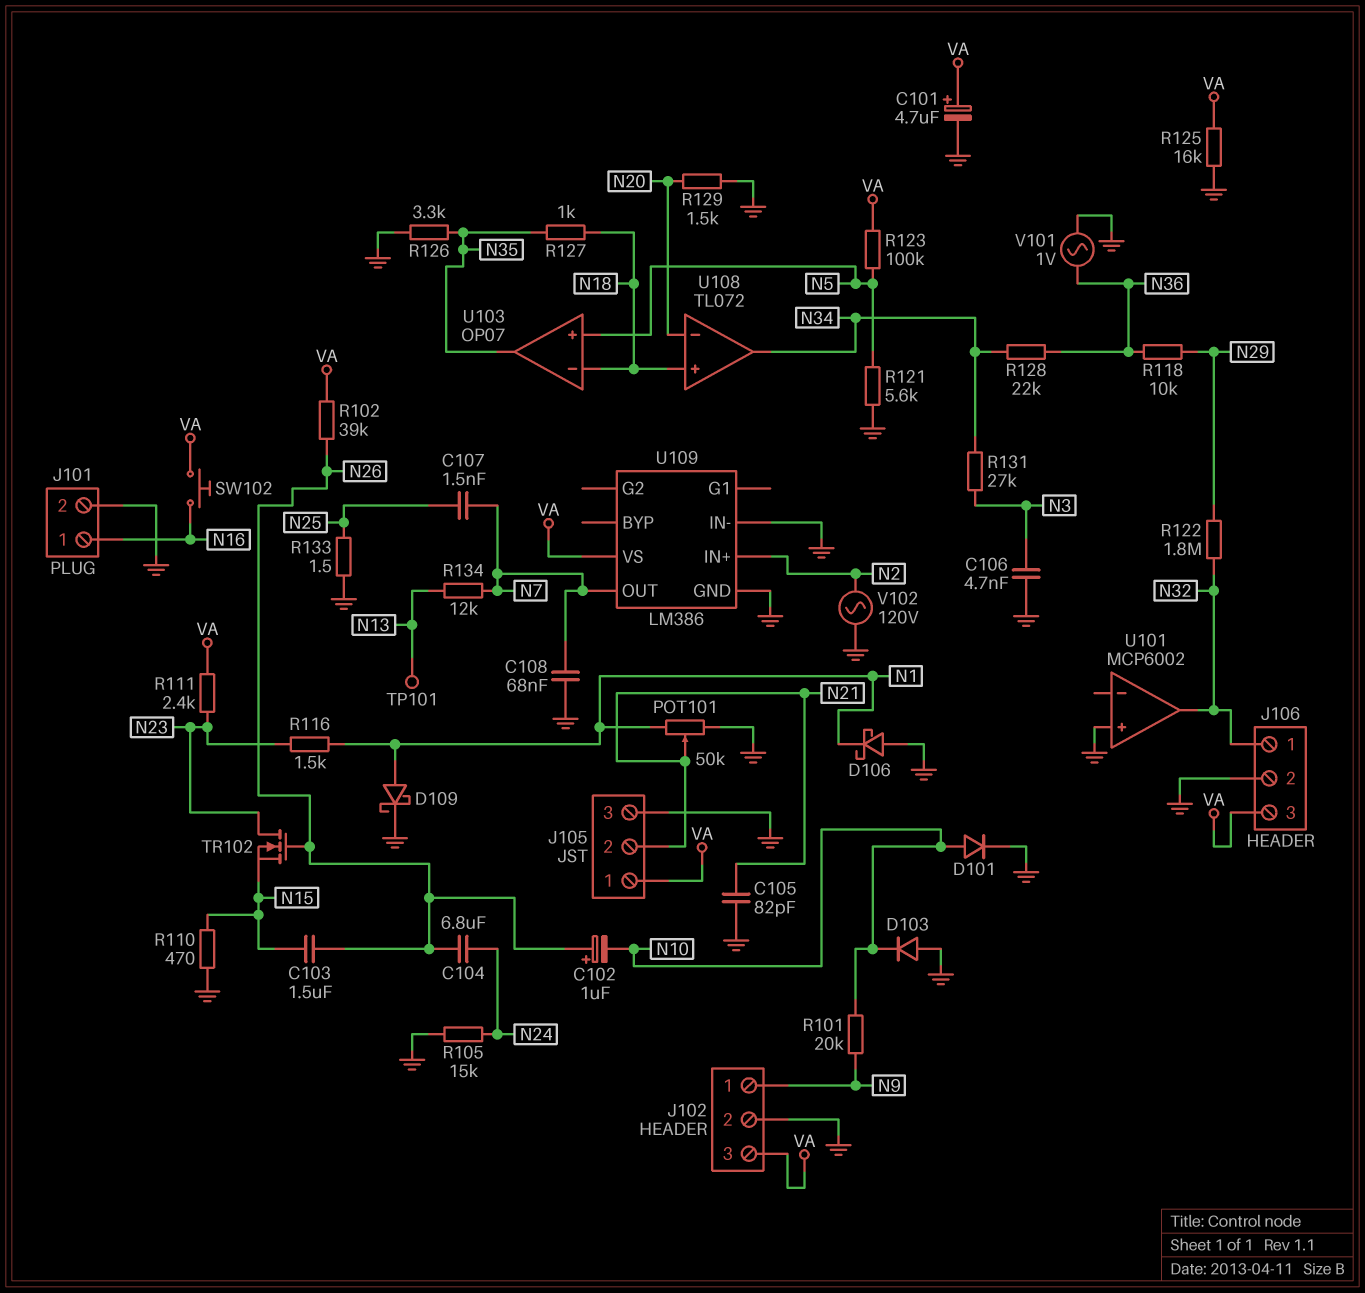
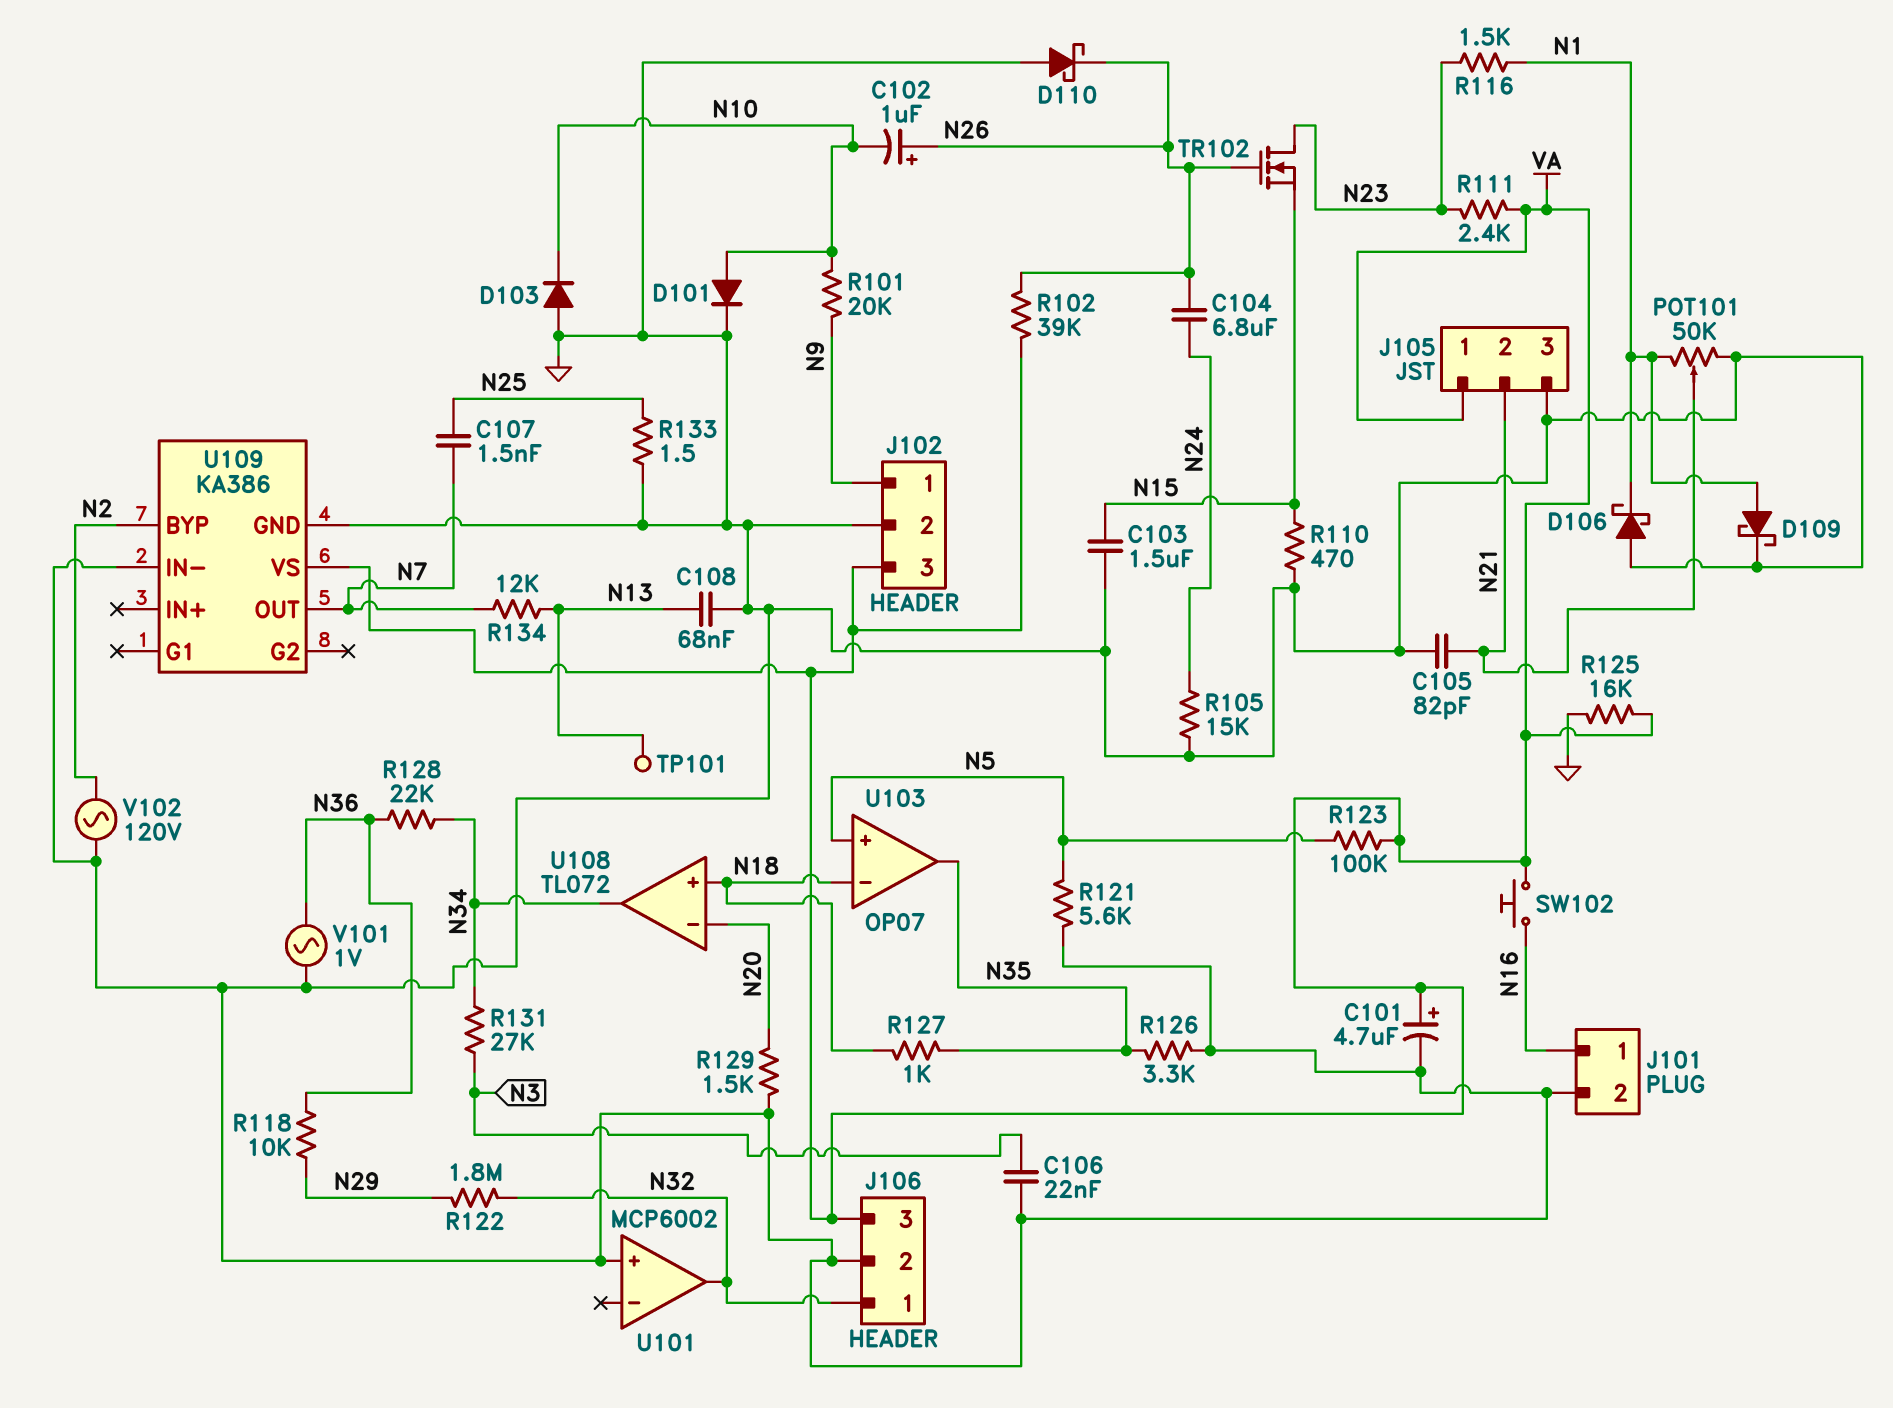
C103: 1.5uF (N15, N26) -> 1.5uF (GND, N15)
C106: 4.7nF (GND, N3) -> 22nF (GND, N3)
C108: 68nF (GND, N7) -> 68nF (GND, N13)
D110: none -> schottky (A GND, K N26)
U109: LM386 -> KA386
U109 pin BYP: none -> N2
U109 pin IN+: N2 -> none

